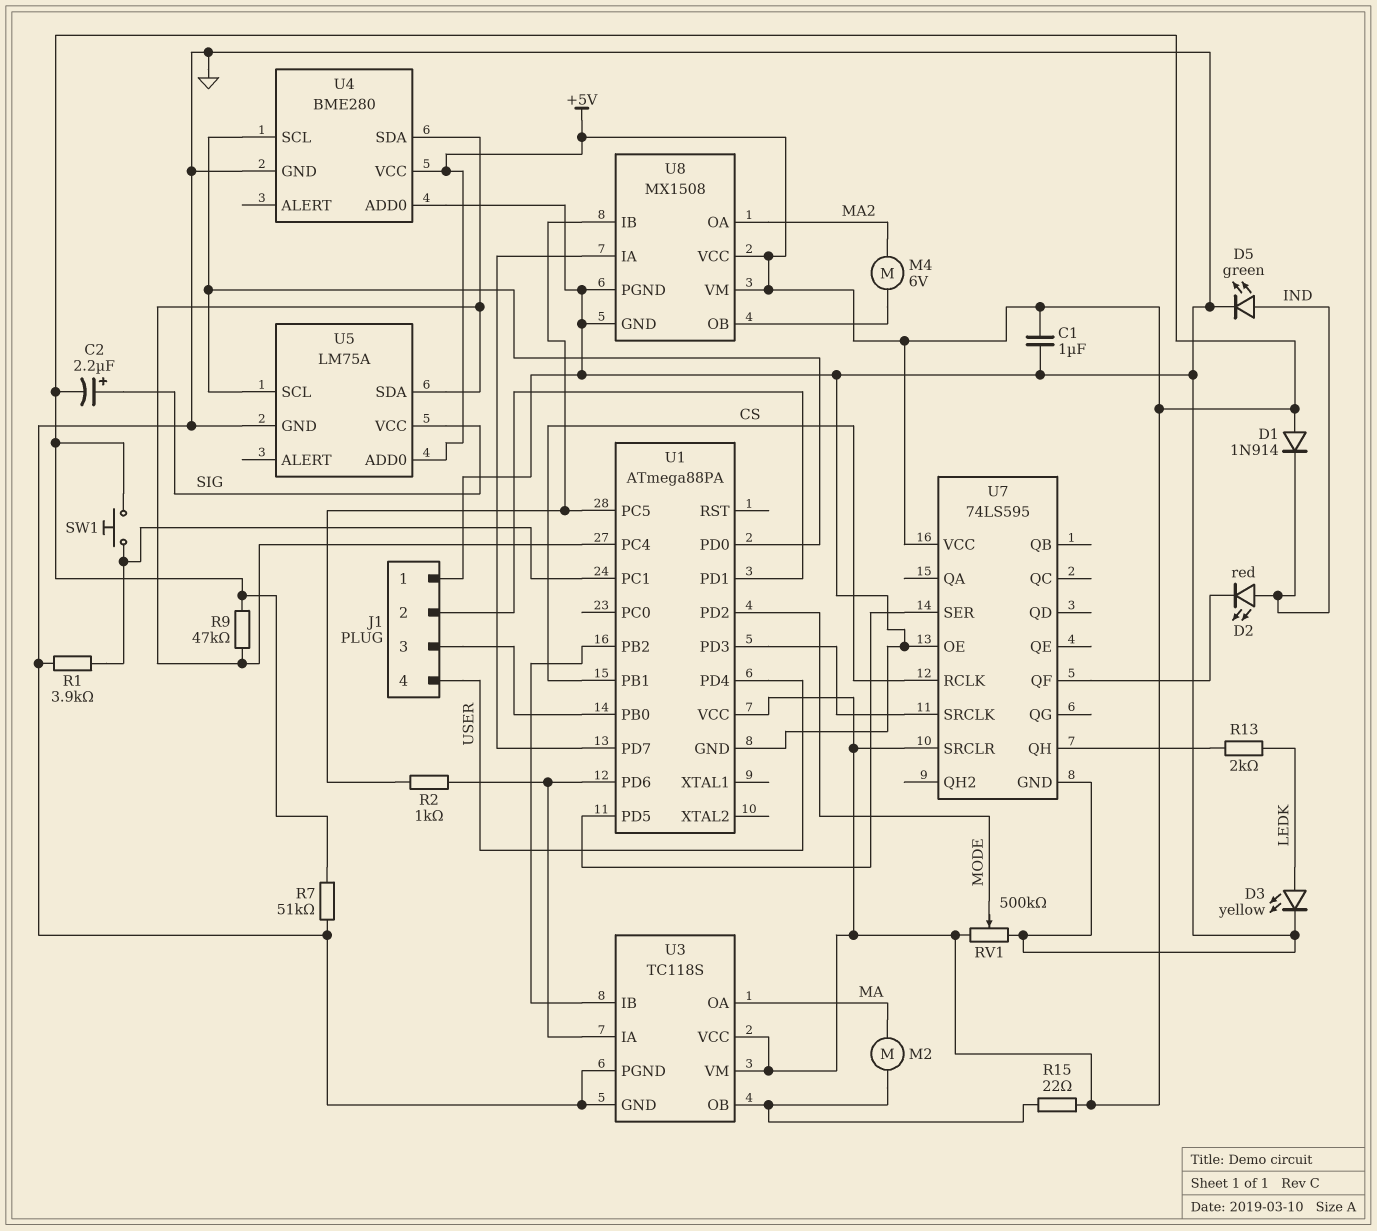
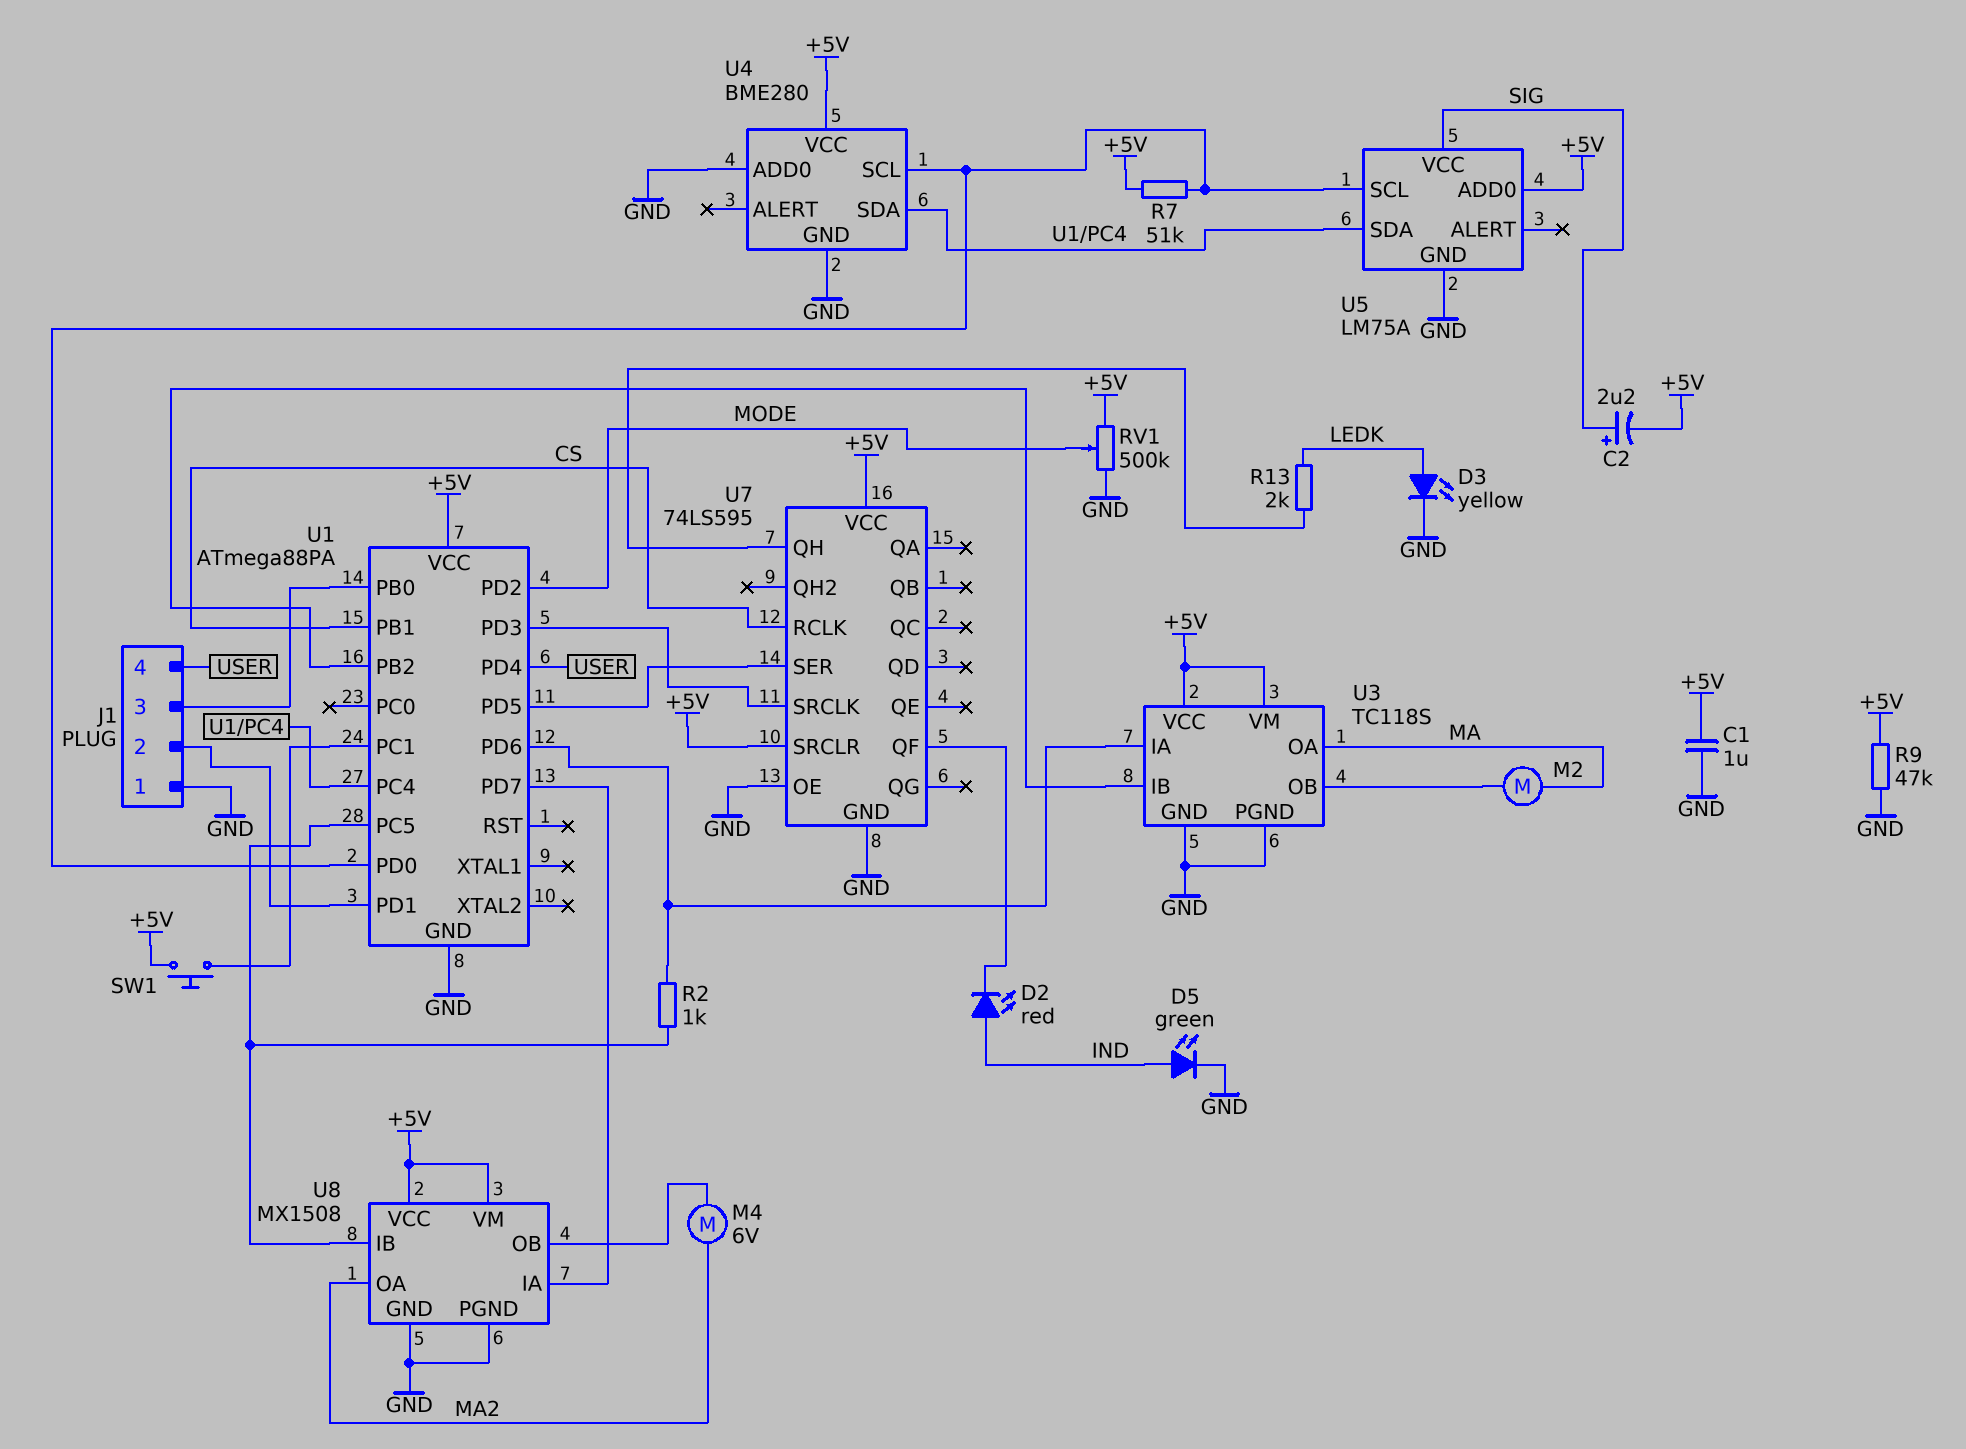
D1: diode 1N914 (A +5V, K IND) -> none
R1: 3.9k (GND, U1/PC1) -> none
R7: 51k (+5V, GND) -> 51k (+5V, U1/PD0)
R9: 47k (+5V, U1/PC4) -> 47k (+5V, GND)
R15: 22 (+5V, U3/OB) -> none

